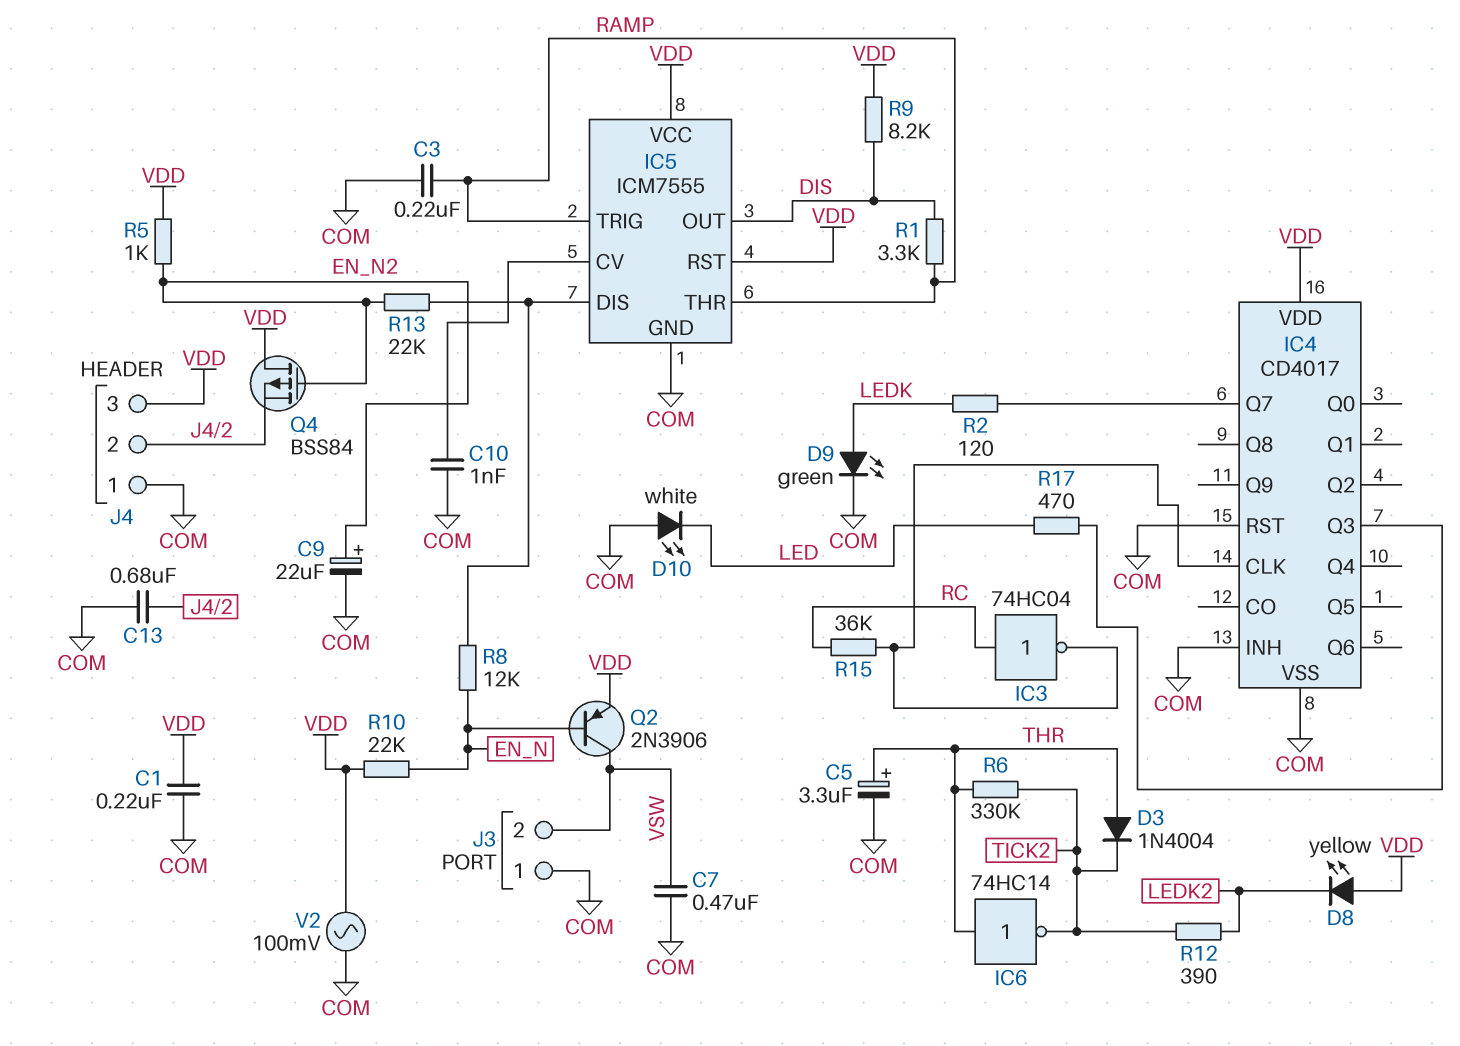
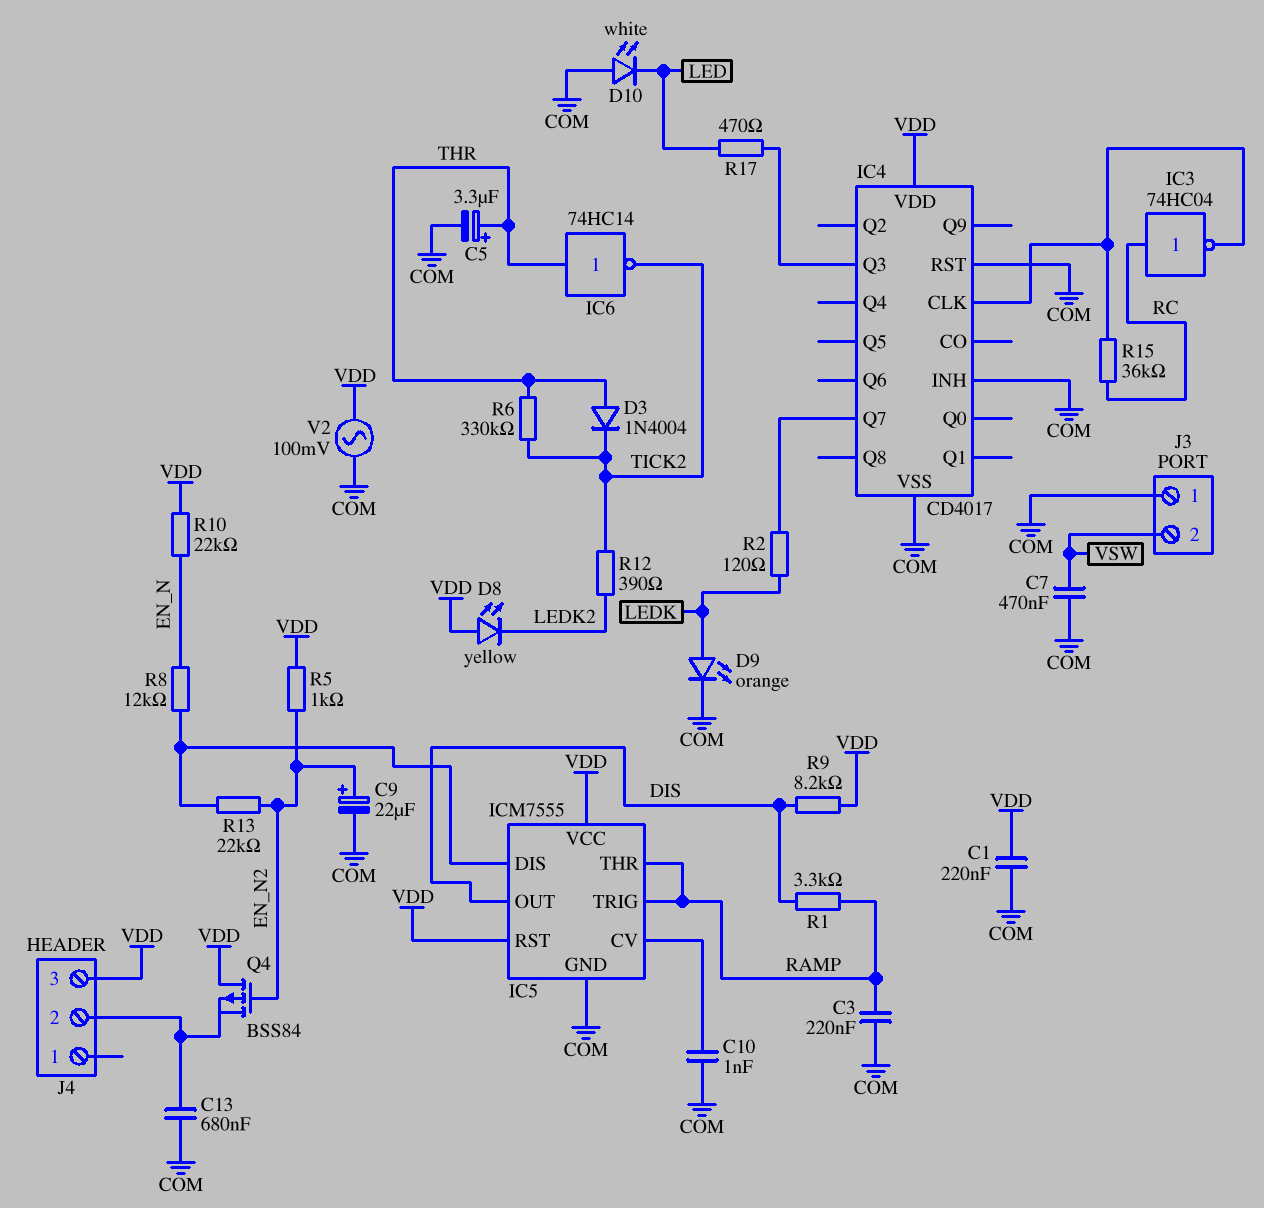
D9: LED green (A LEDK, K COM) -> LED orange (A LEDK, K COM)
J4 pin 1: COM -> none
Q2: PNP 2N3906 (B EN_N, C VSW, E VDD) -> none

